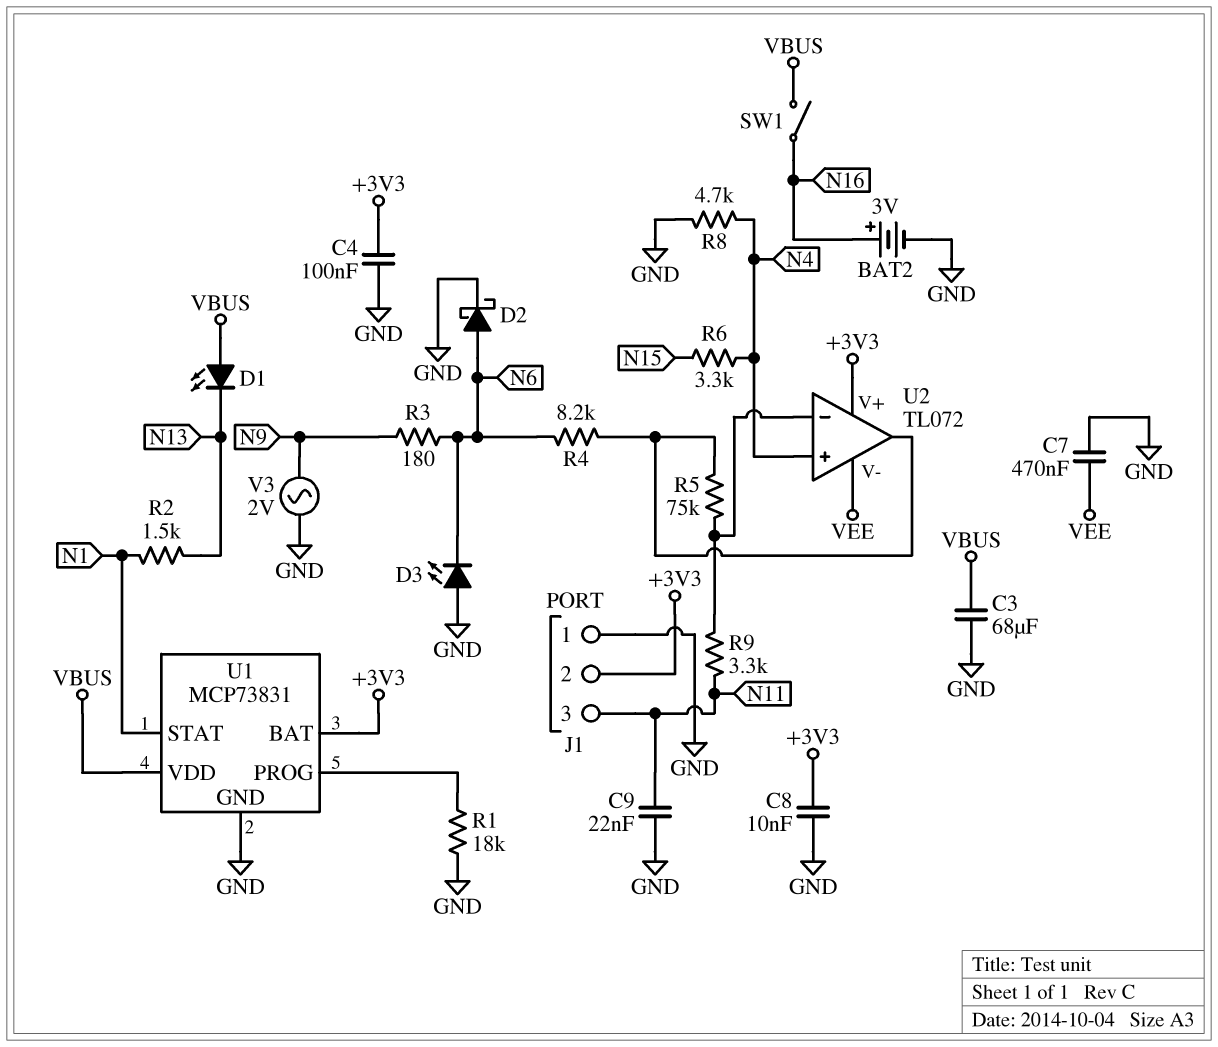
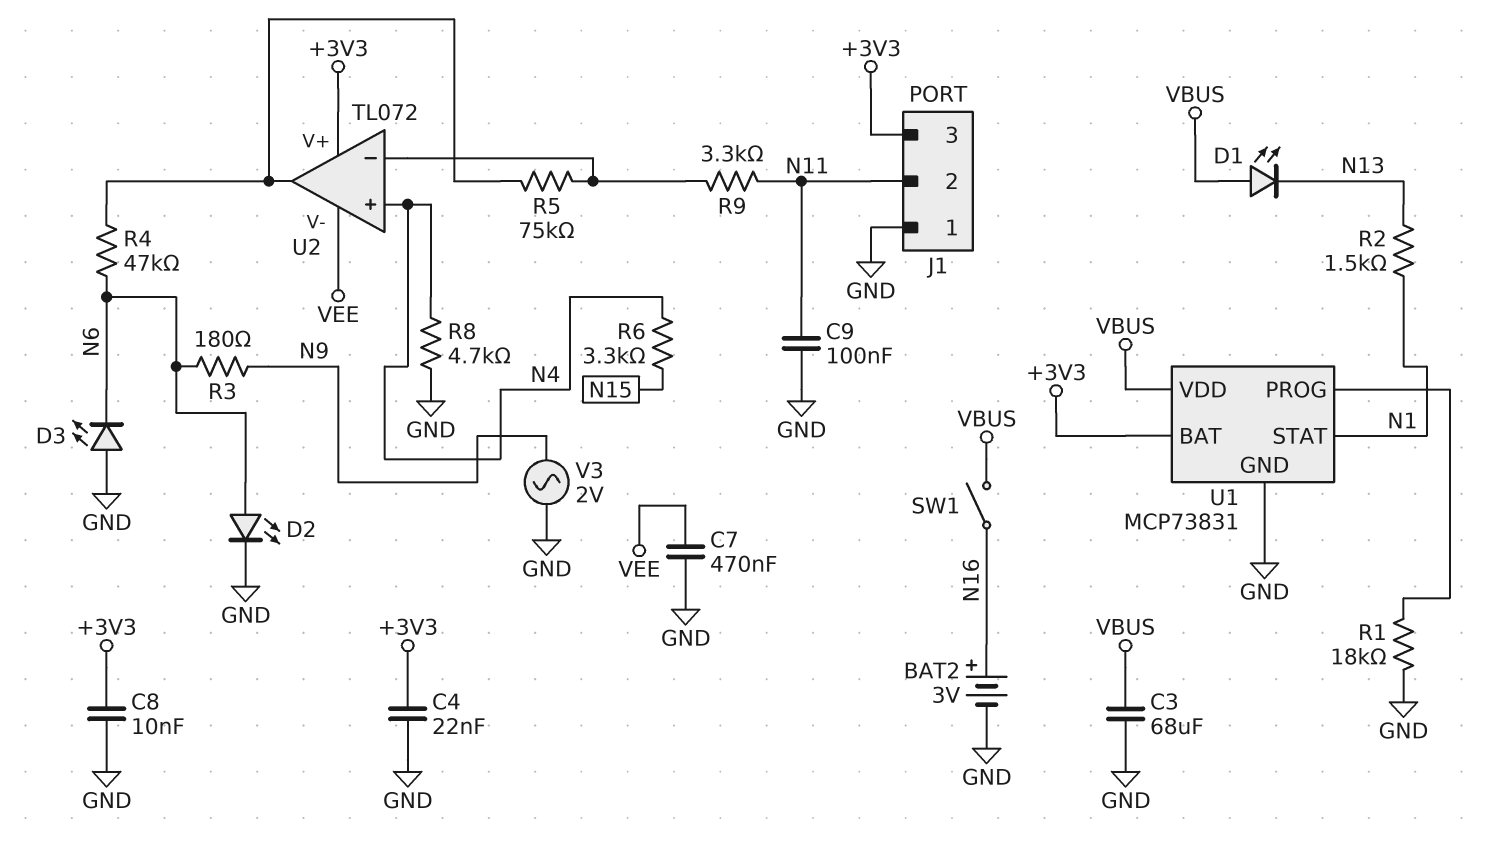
C4: 100nF (+3V3, GND) -> 22nF (+3V3, GND)
C9: 22nF (GND, N11) -> 100nF (GND, N11)
D2: schottky (A N6, K GND) -> LED (A N6, K GND)
J1 pin 2: +3V3 -> N11
J1 pin 3: N11 -> +3V3
R4: 8.2k (N6, U2/out) -> 47k (N6, U2/out)

